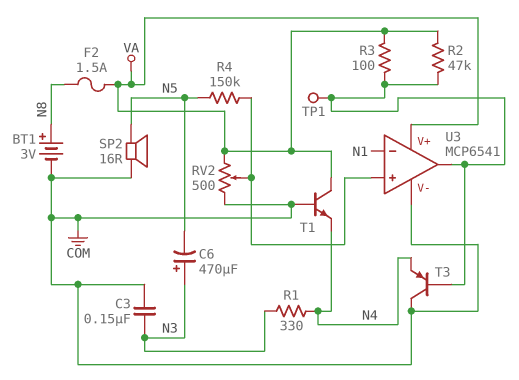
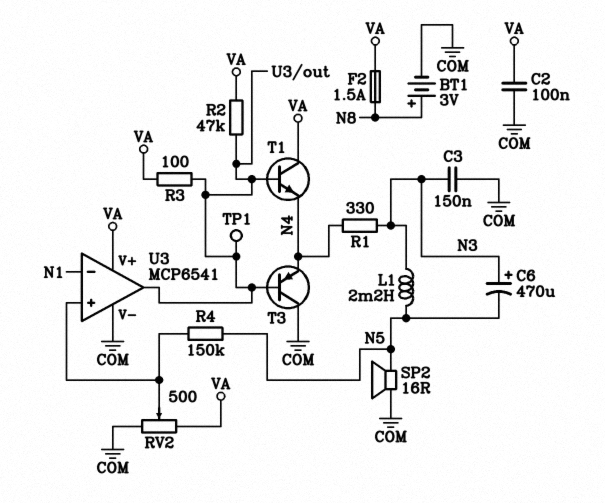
C2: none -> 100nF (COM, VA)
L1: none -> 2.2mH (N3, N5)
T1: NPN (B COM, C VA, E N4) -> NPN (B U3/out, C VA, E N4)

